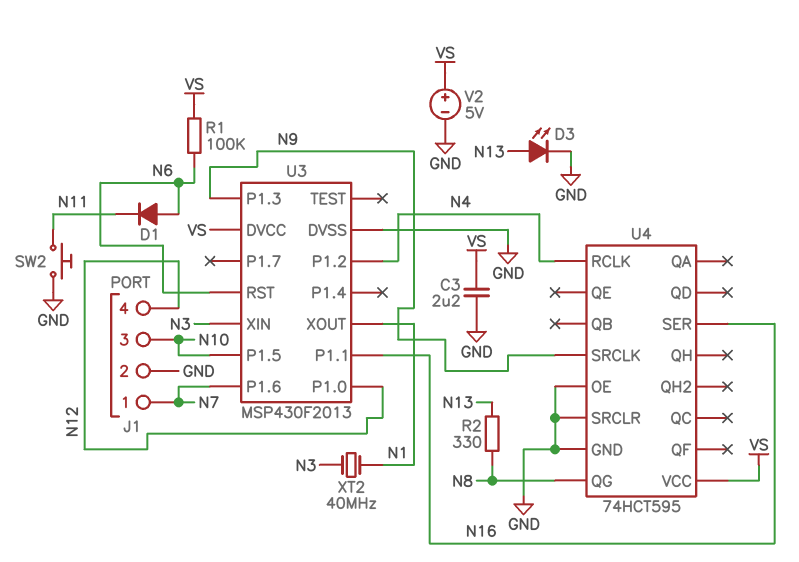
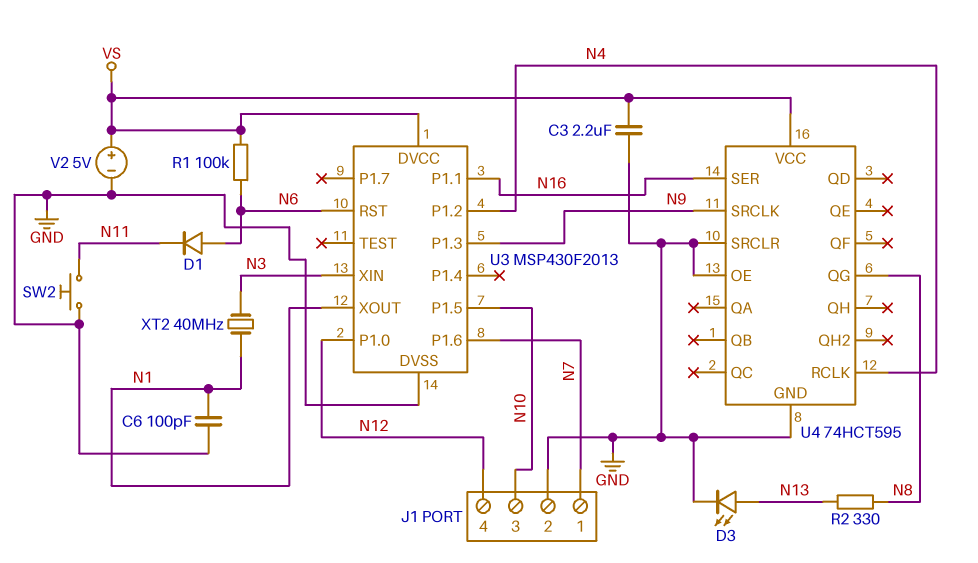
C6: none -> 100pF (GND, N1)

